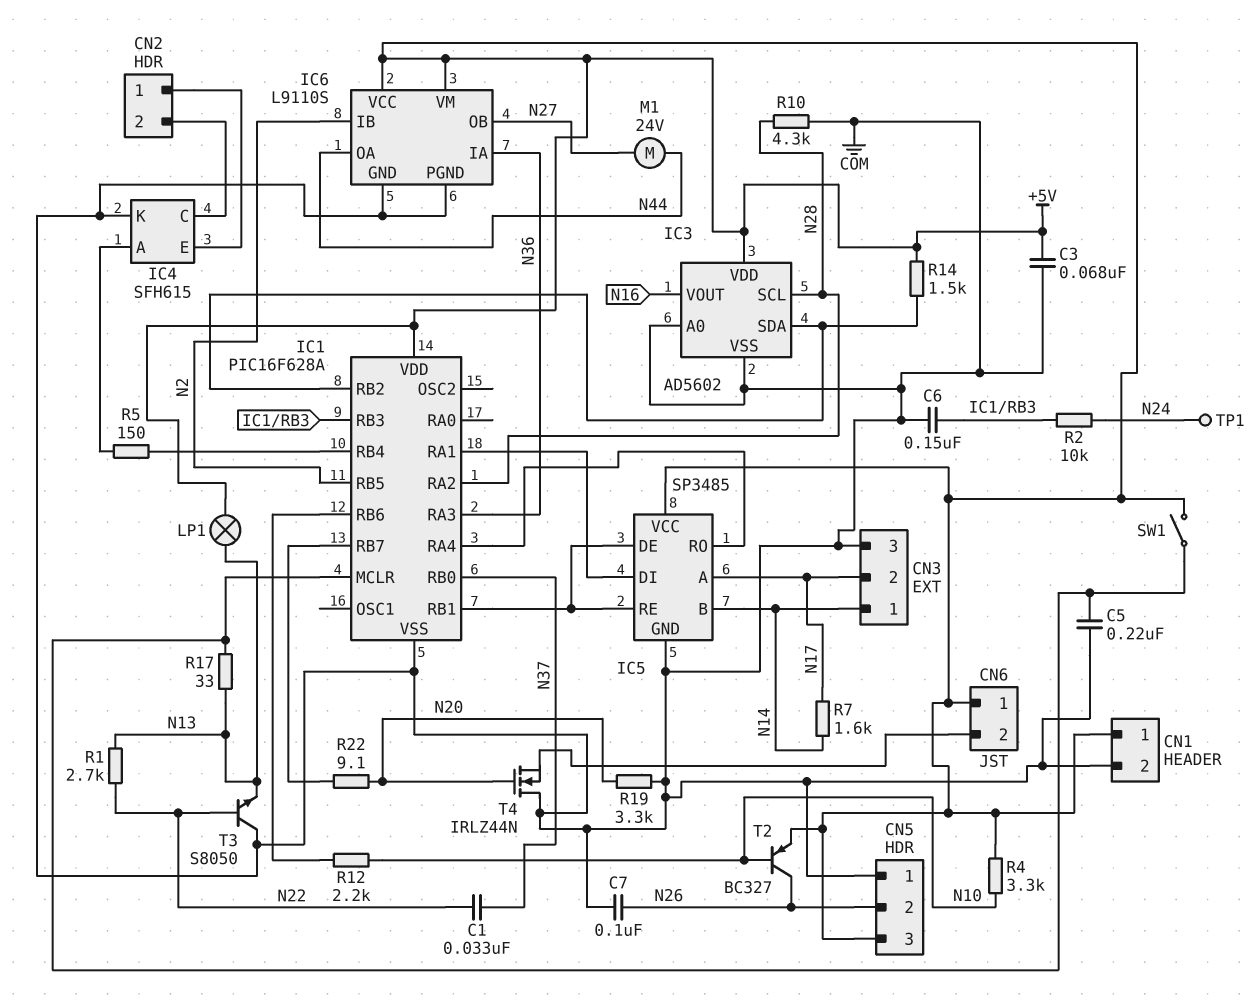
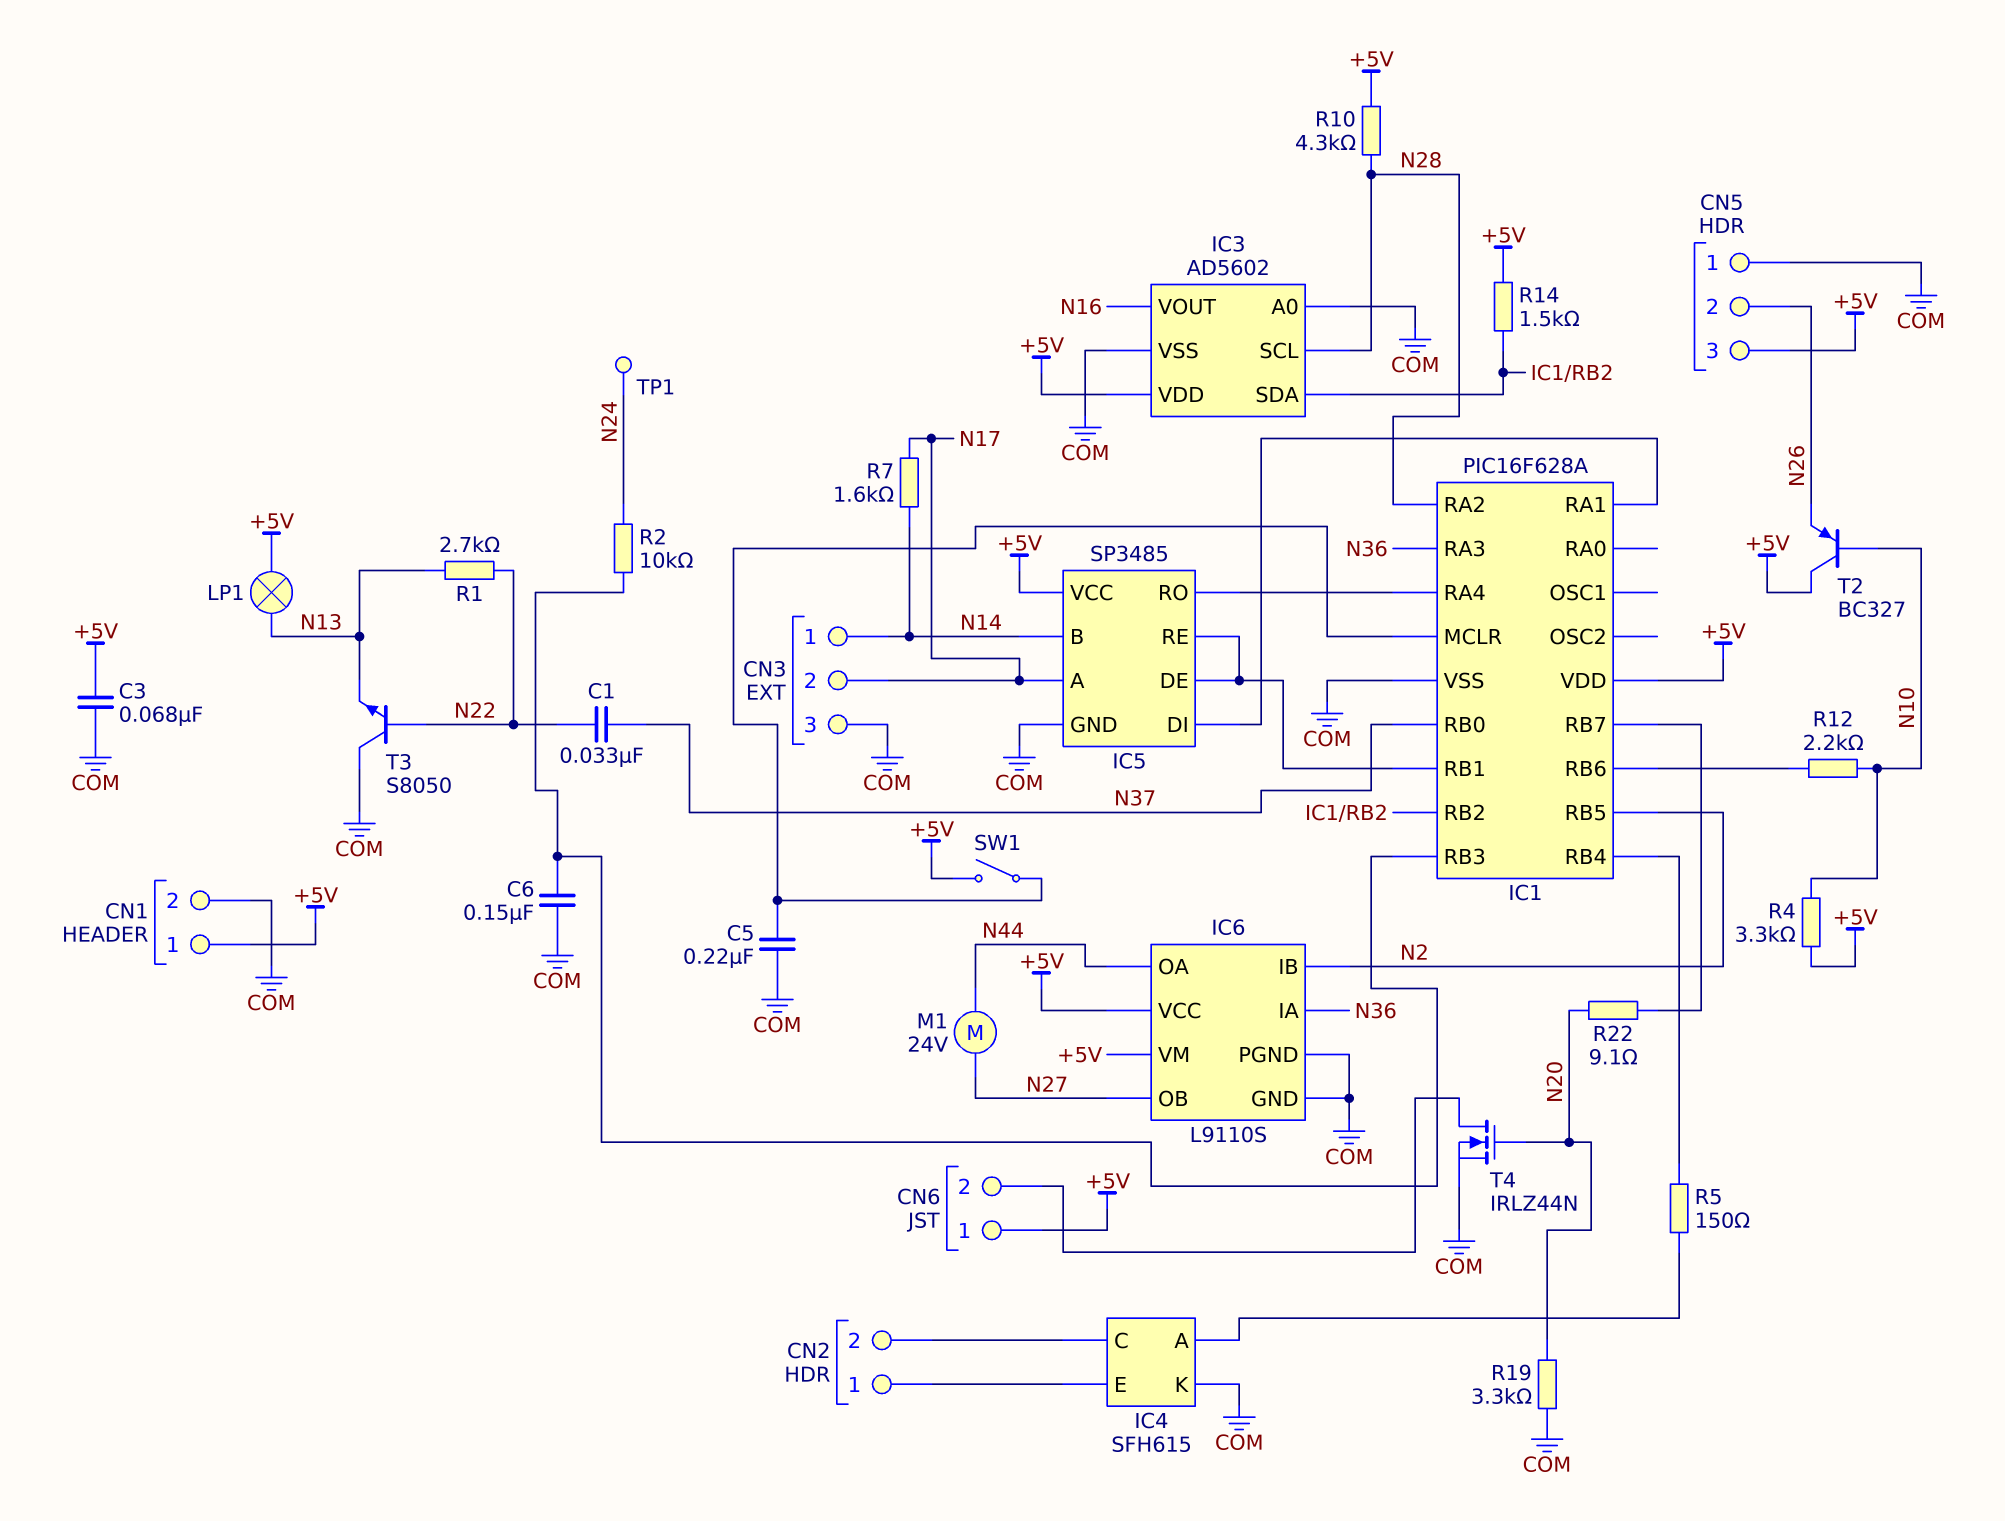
C7: 100nF (COM, N26) -> none
R10: 4.3k (COM, N28) -> 4.3k (+5V, N28)
R17: 33 (IC1/MCLR, N13) -> none
T2: PNP BC327 (B N10, C N26, E +5V) -> PNP BC327 (B N10, C +5V, E N26)
T4: NMOS IRLZ44N (G N20, D COM, S CN6/2) -> NMOS IRLZ44N (G N20, D CN6/2, S COM)

